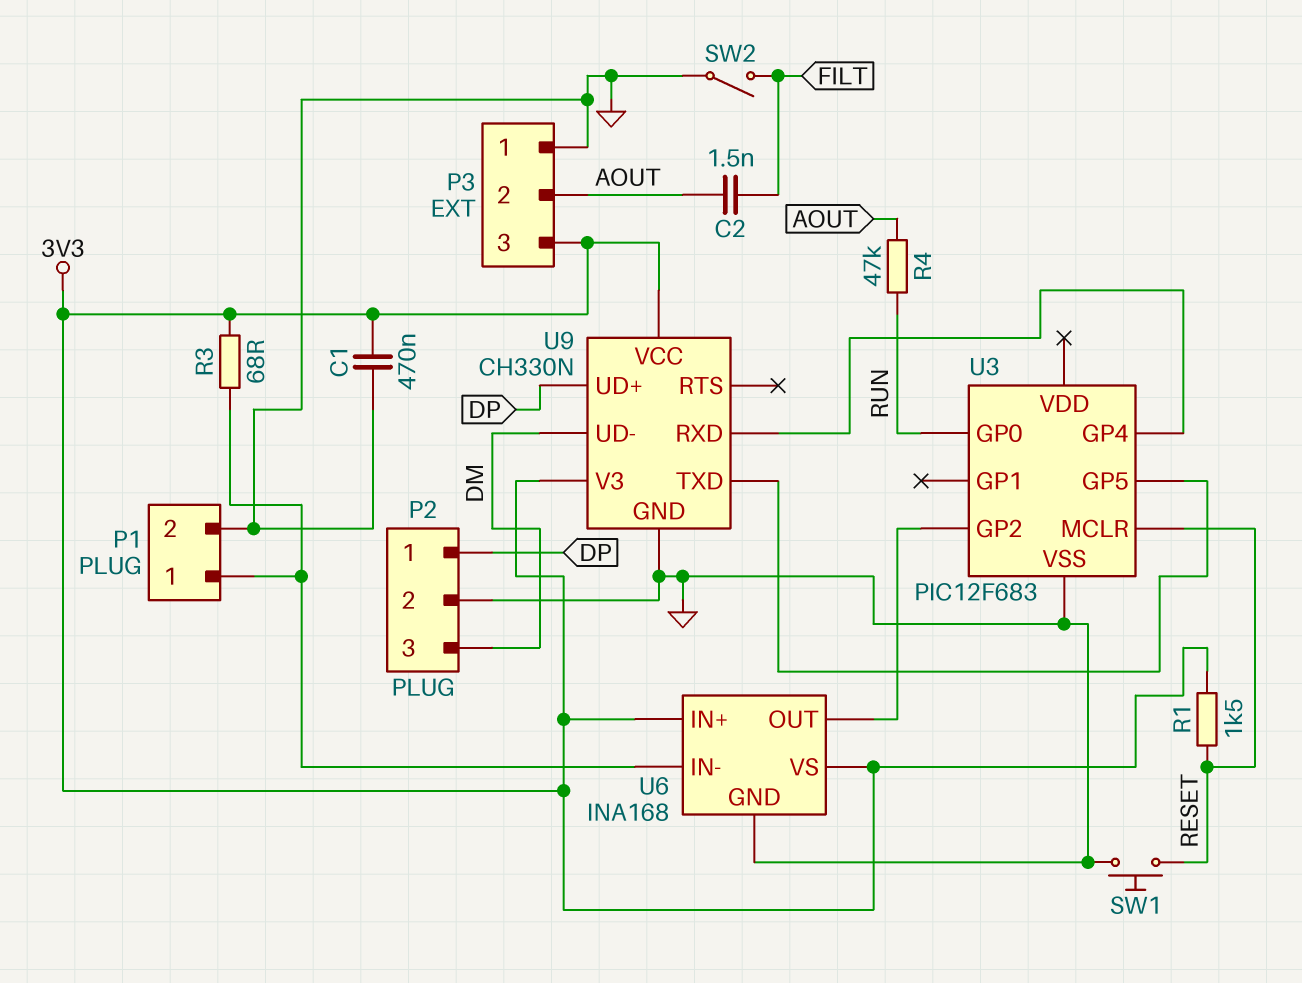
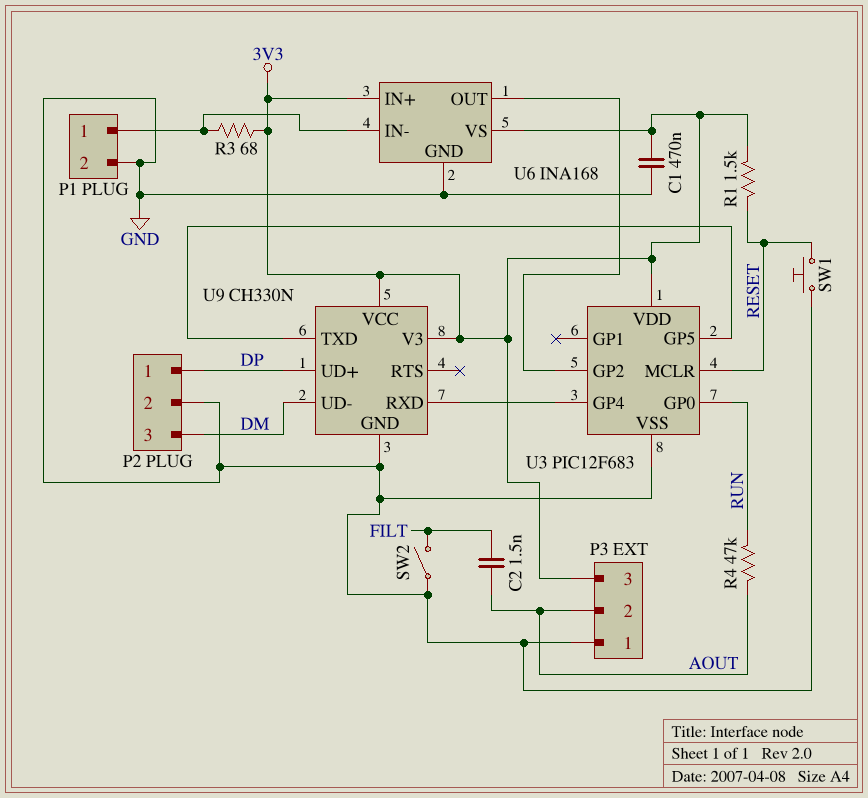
U3 pin VDD: none -> 3V3

